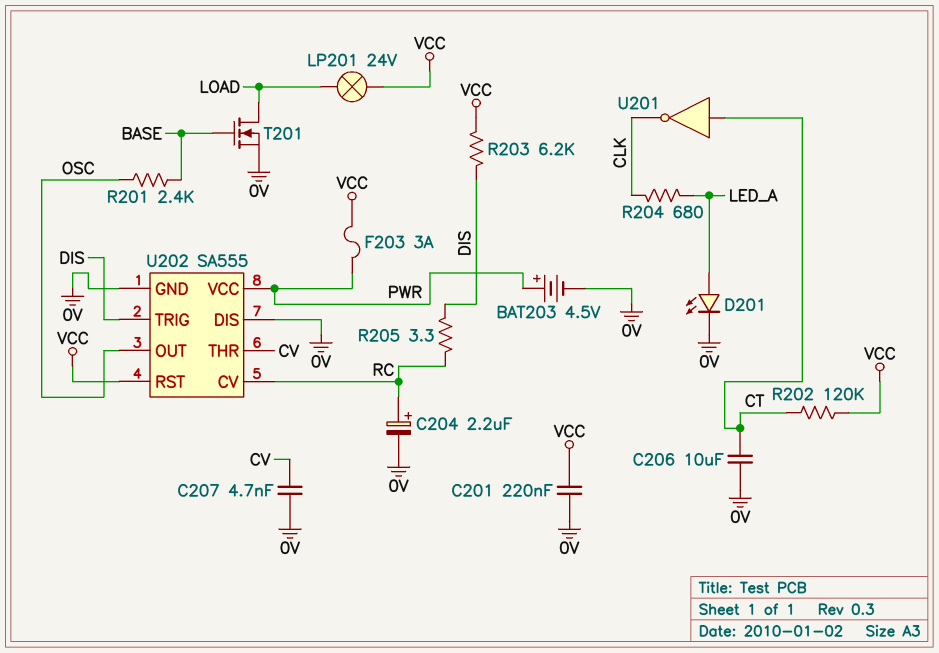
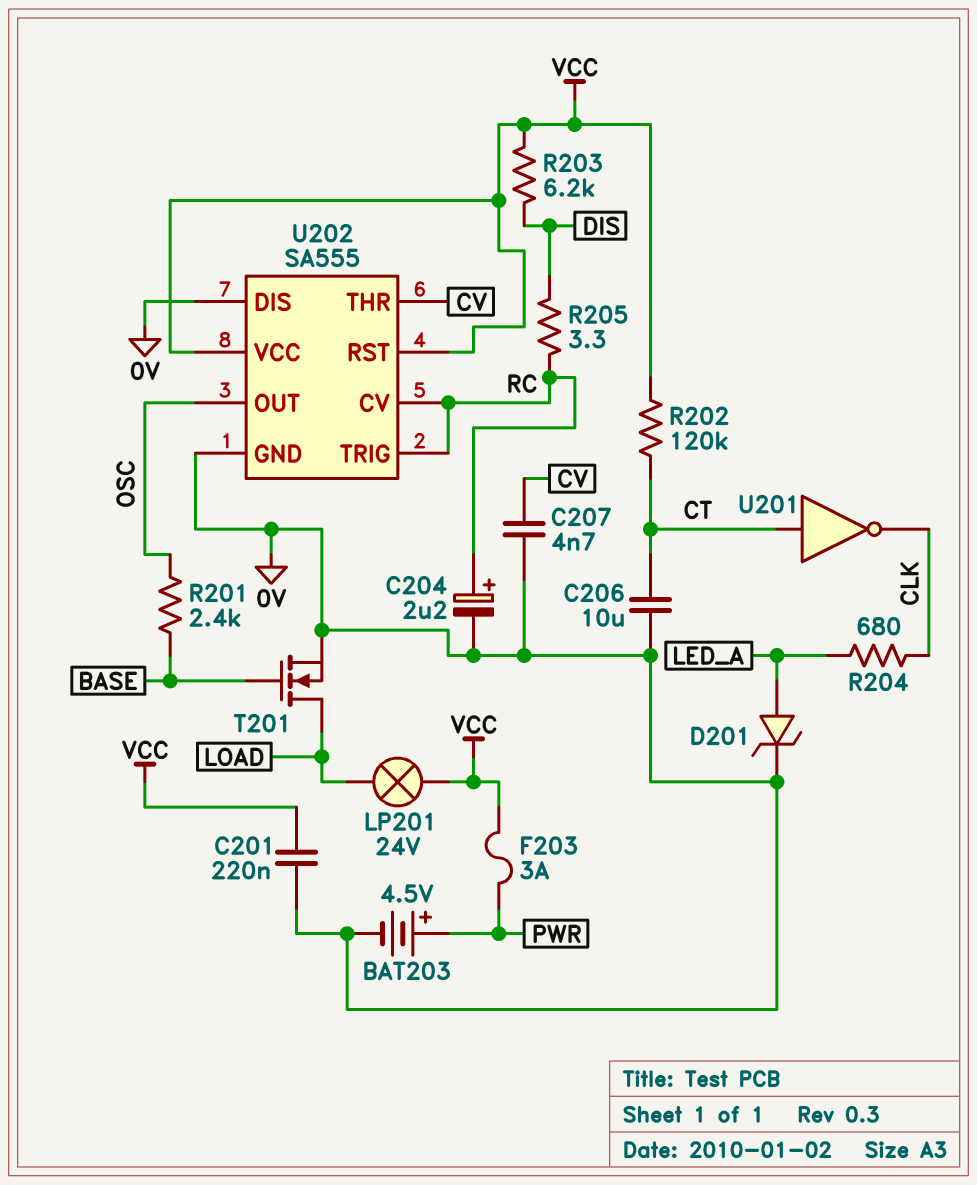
D201: LED (A LED_A, K 0V) -> zener (A LED_A, K 0V)
U202 pin TRIG: DIS -> RC
U202 pin VCC: PWR -> VCC

